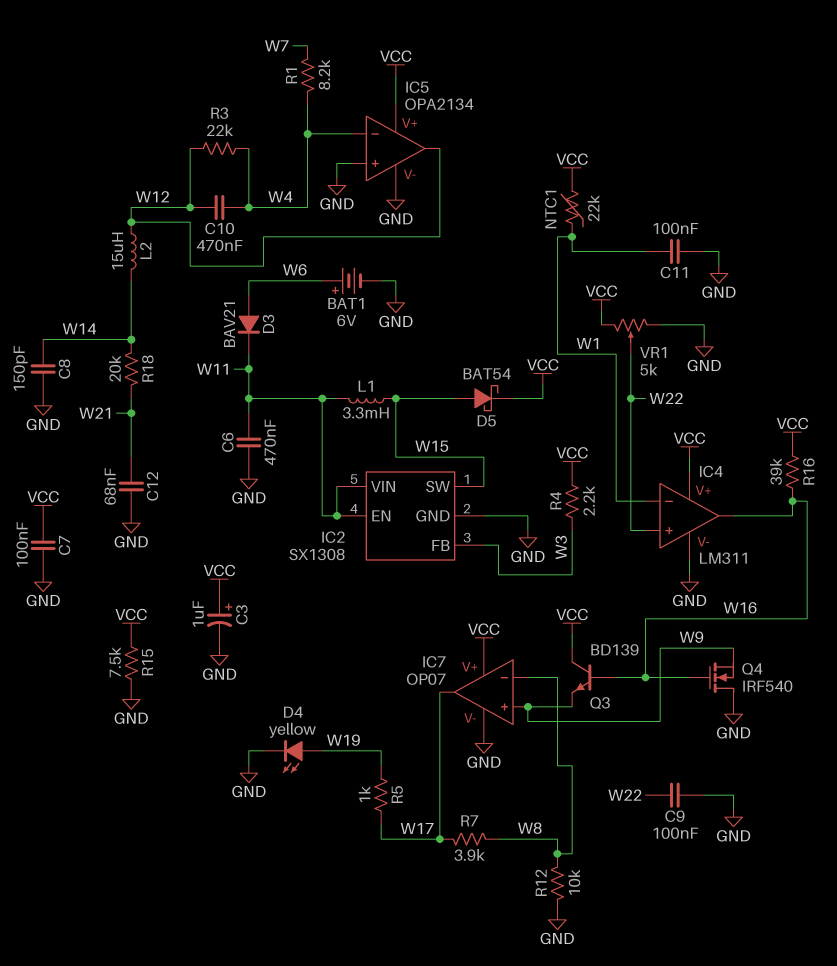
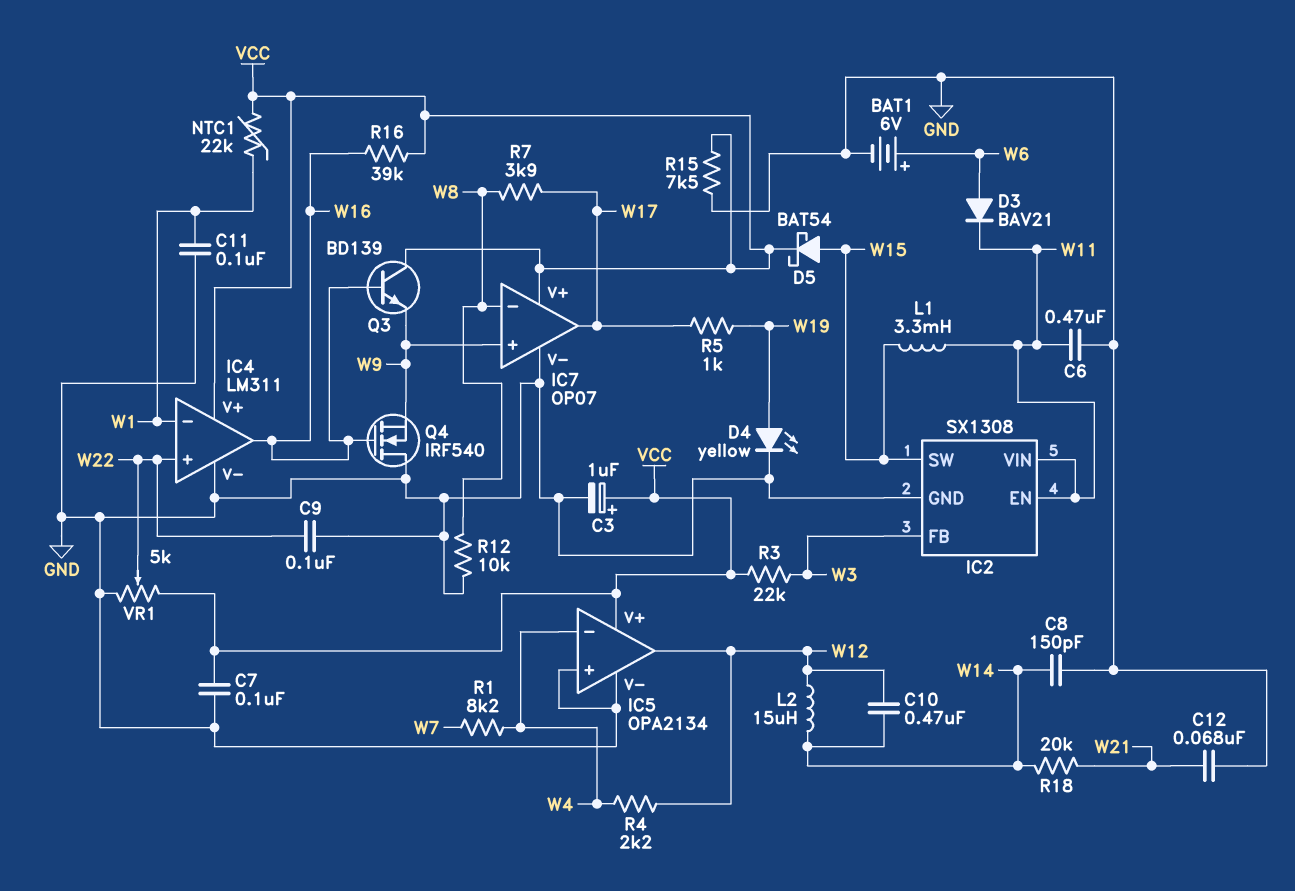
C10: 470nF (W4, W12) -> 470nF (W12, W14)
R3: 22k (W4, W12) -> 22k (VCC, W3)
R4: 2.2k (VCC, W3) -> 2.2k (W4, W12)

